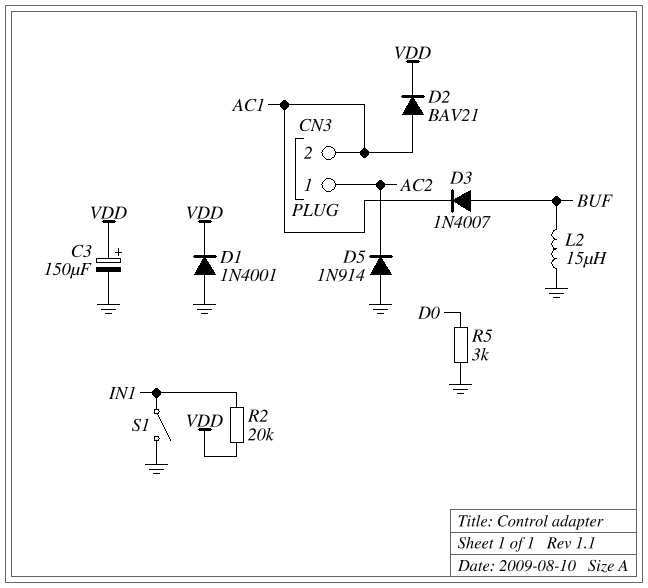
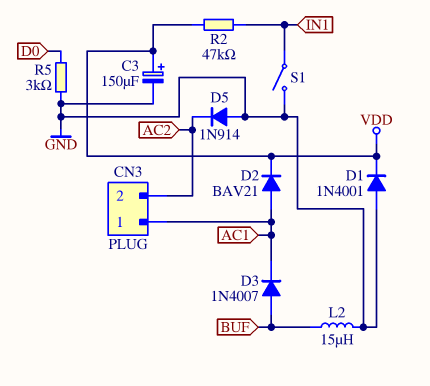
CN3 pin 1: AC2 -> AC1
CN3 pin 2: AC1 -> AC2
R2: 20k (IN1, VDD) -> 47k (IN1, VDD)

